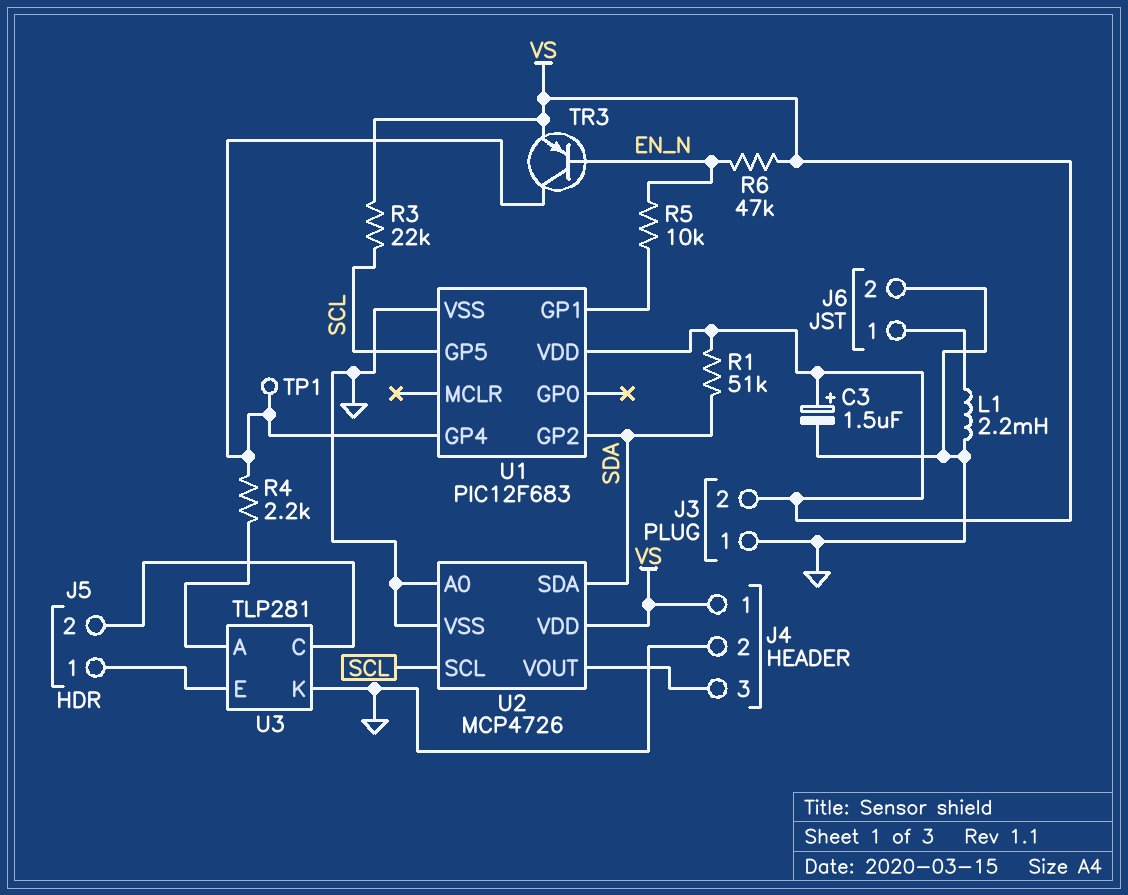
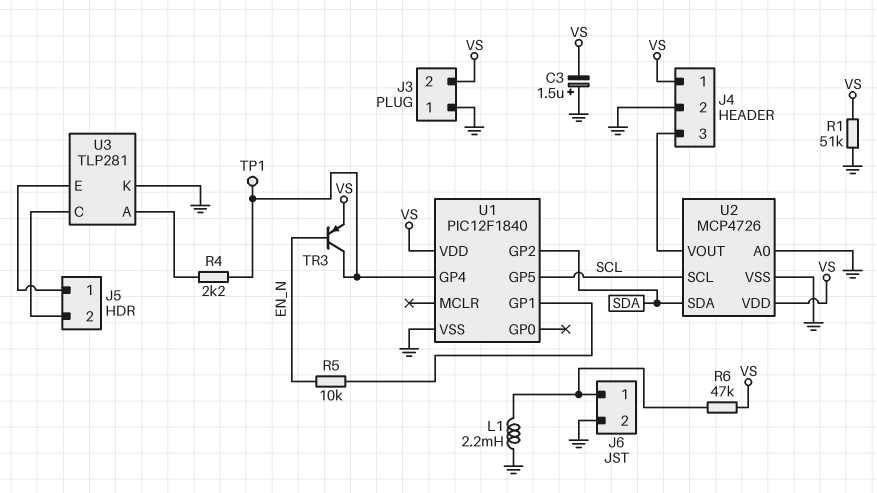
C3: 1.5uF (plus VS, minus GND) -> 1.5uF (plus GND, minus VS)
R1: 51k (SDA, VS) -> 51k (GND, VS)
R3: 22k (SCL, VS) -> none
R6: 47k (EN_N, VS) -> 47k (J6/1, VS)
U1: PIC12F683 -> PIC12F1840

